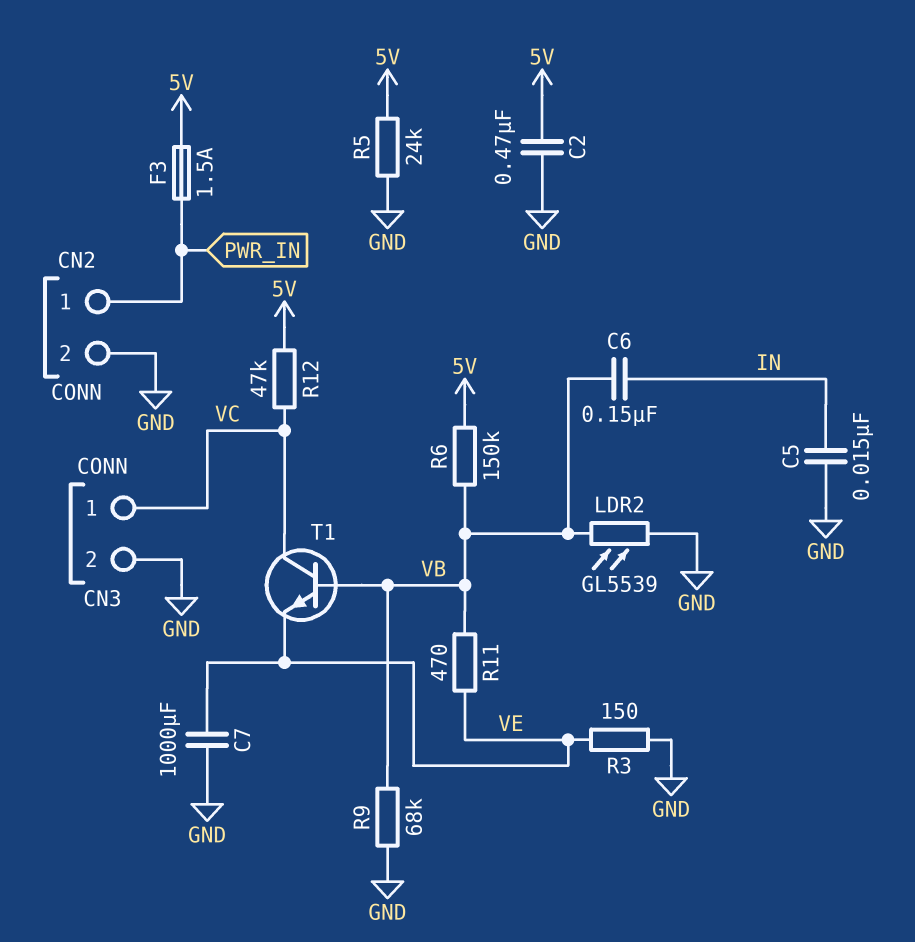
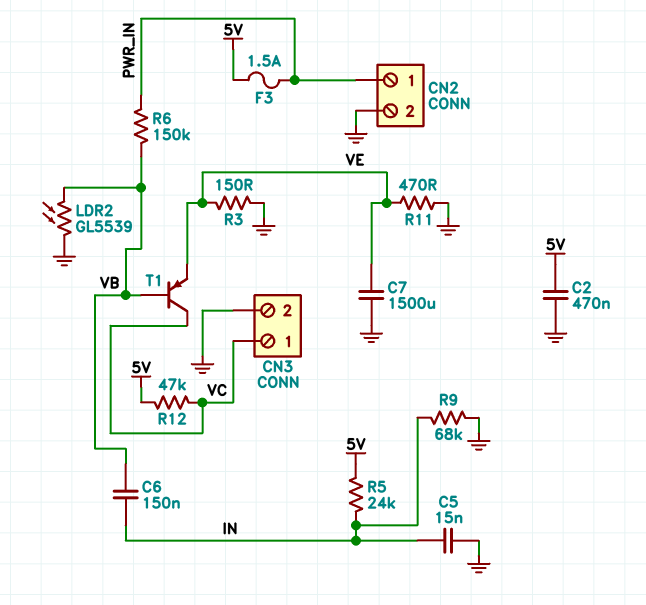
C7: 1000uF (GND, VE) -> 1500uF (GND, VE)
R5: 24k (5V, GND) -> 24k (5V, IN)
R6: 150k (5V, VB) -> 150k (PWR_IN, VB)
R9: 68k (GND, VB) -> 68k (GND, IN)
R11: 470 (VB, VE) -> 470 (GND, VE)
T1: NPN (B VB, C VC, E VE) -> PNP (B VB, C VC, E VE)

